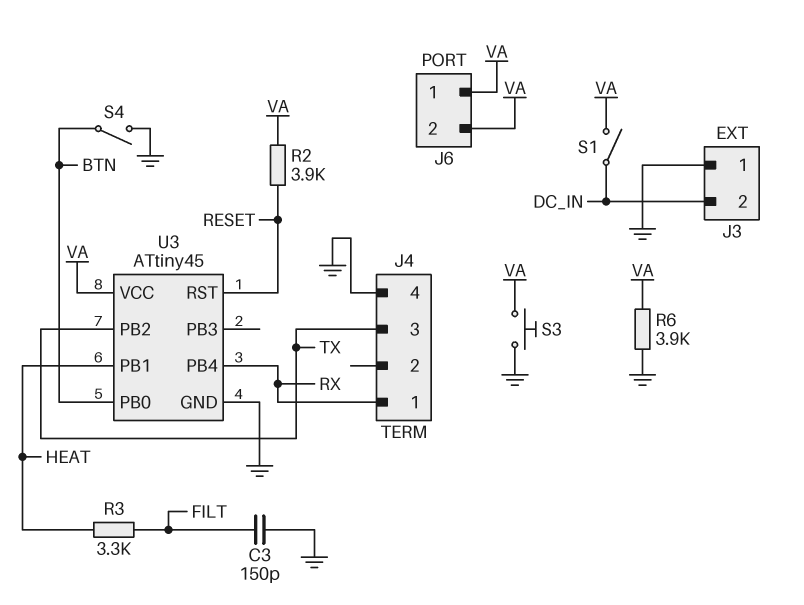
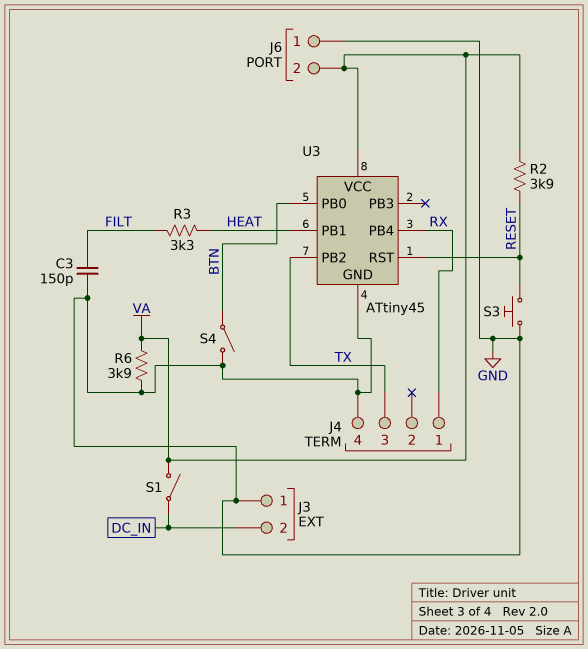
J6 pin 1: VA -> GND
S3: button (GND, VA) -> button (GND, RESET)

